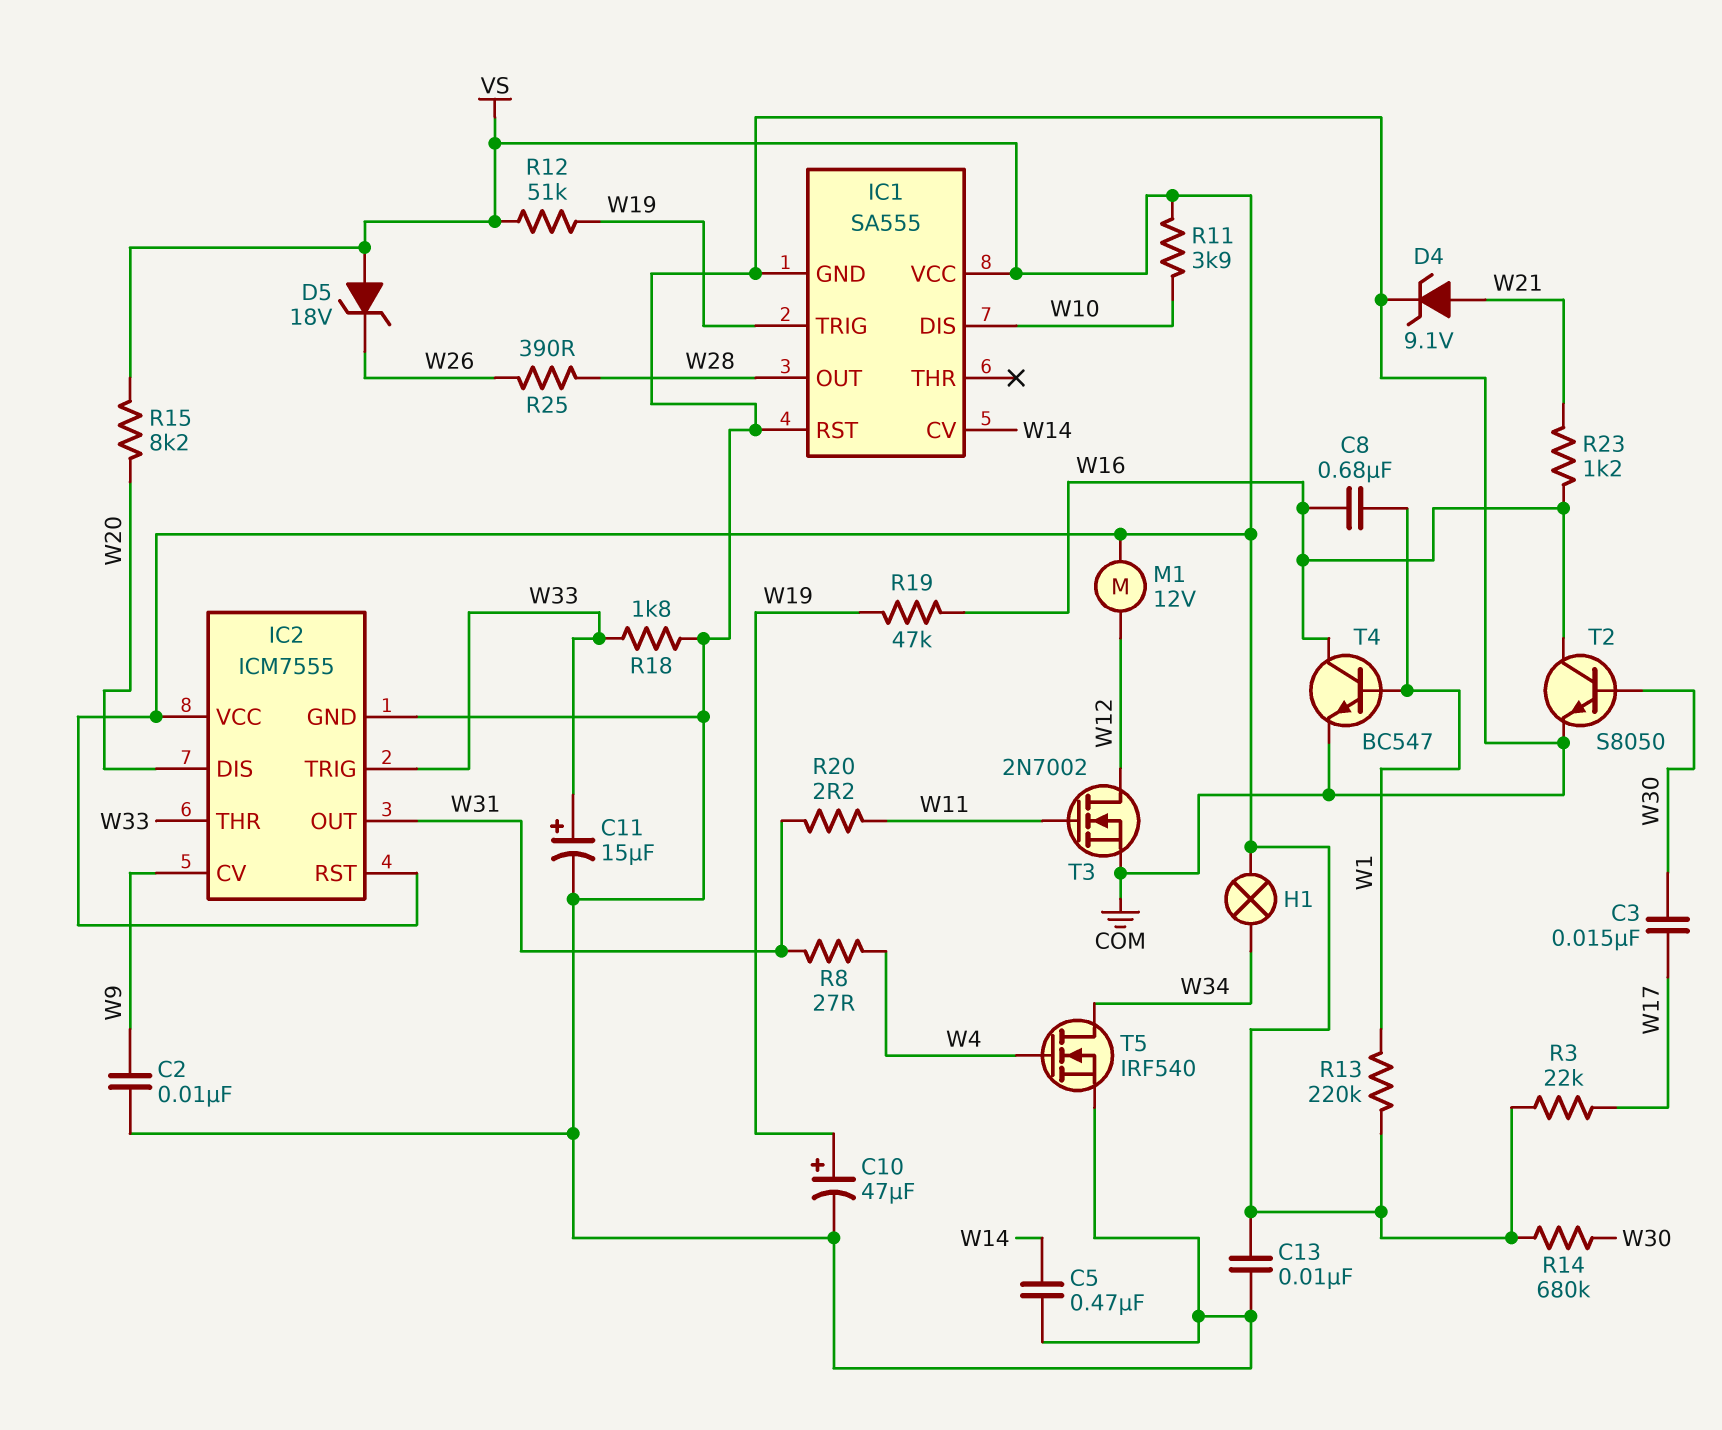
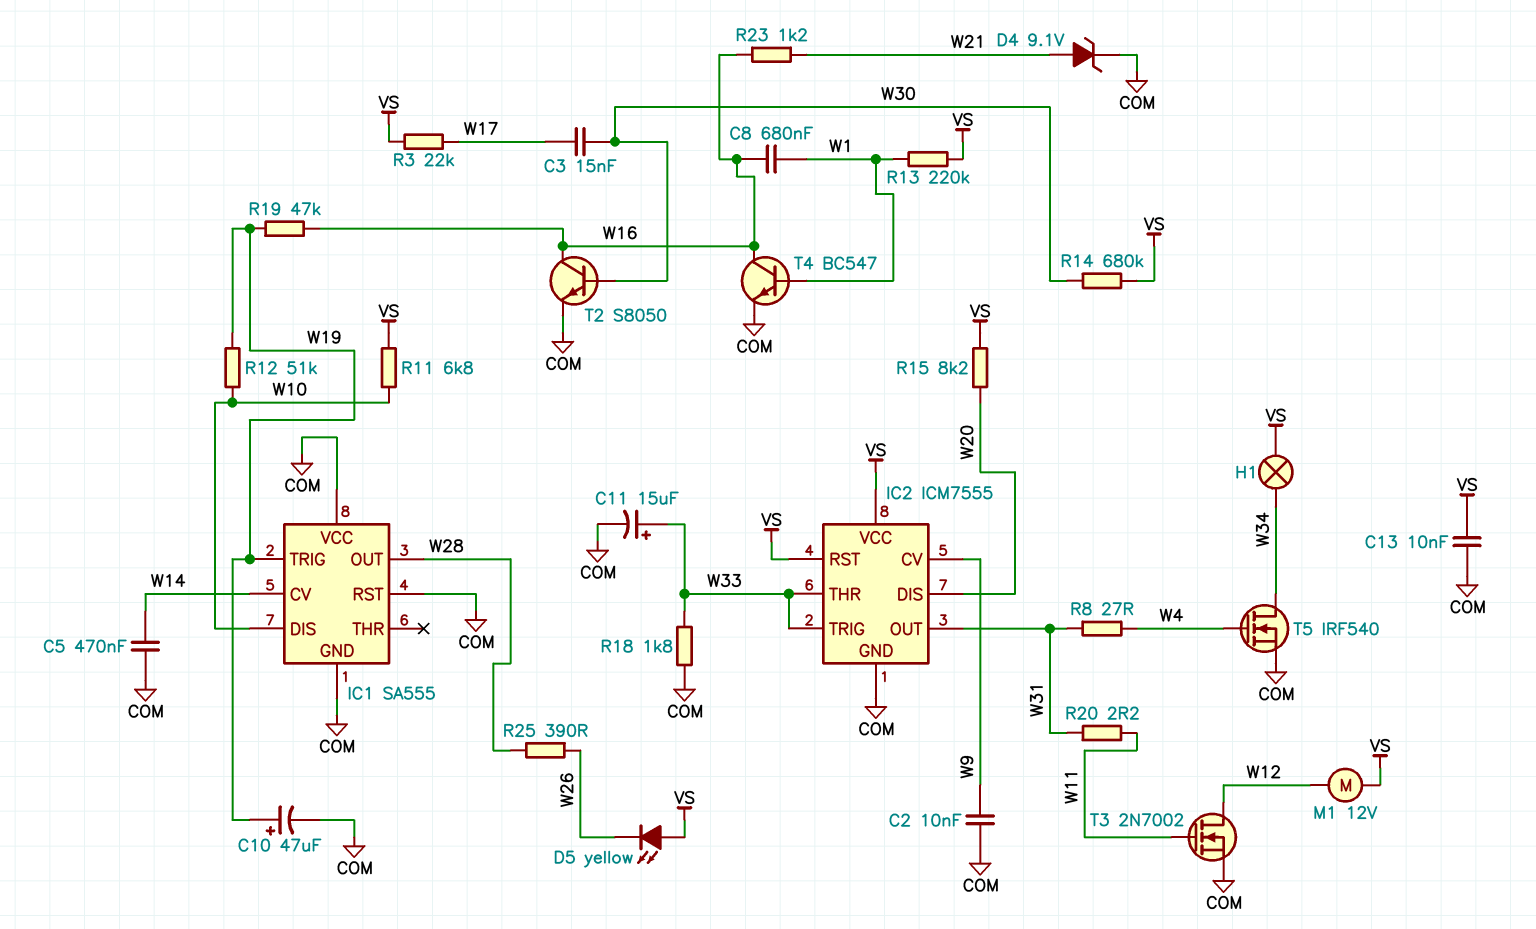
D5: zener 18V (A VS, K W26) -> LED yellow (A VS, K W26)
IC1 pin VCC: VS -> COM
R11: 3.9k (VS, W10) -> 6.8k (VS, W10)
R12: 51k (VS, W19) -> 51k (W10, W19)

